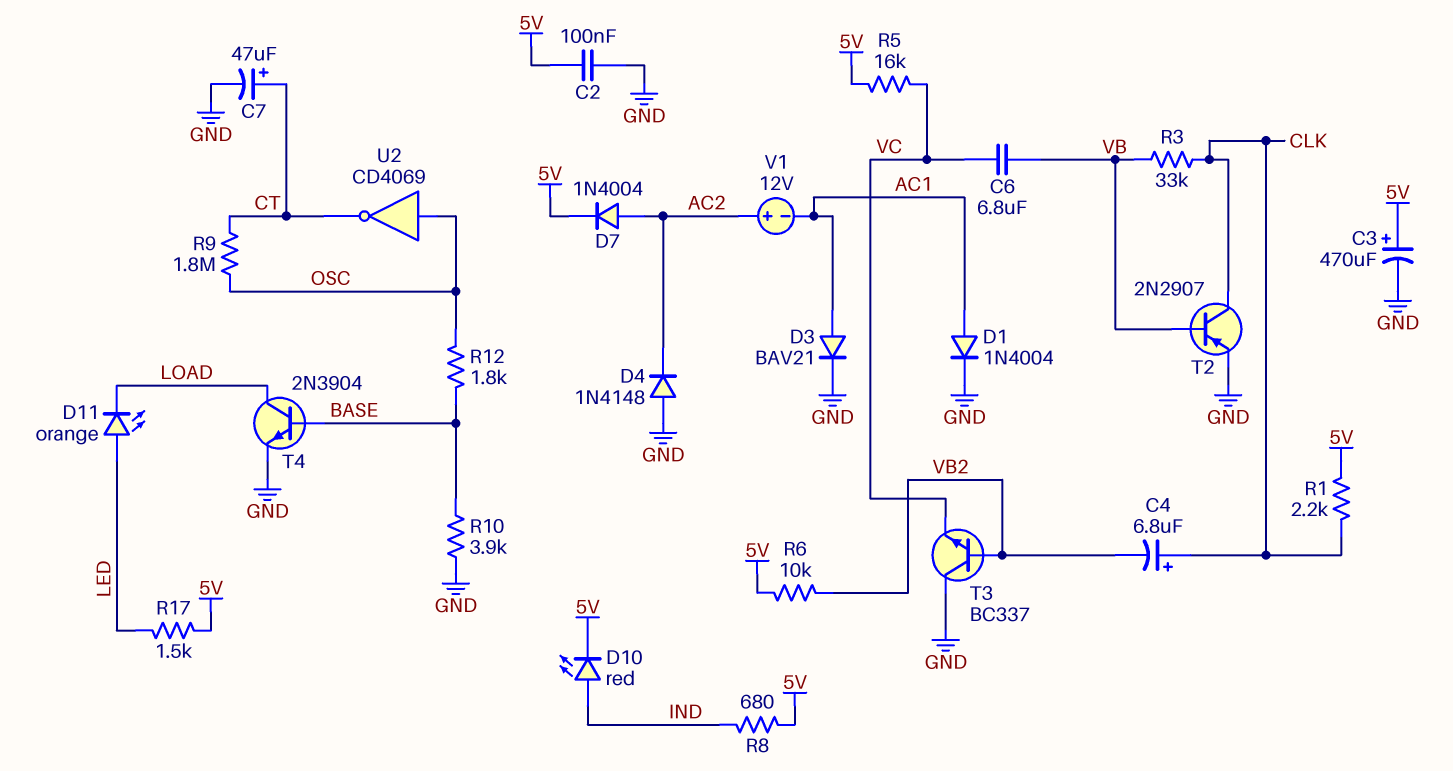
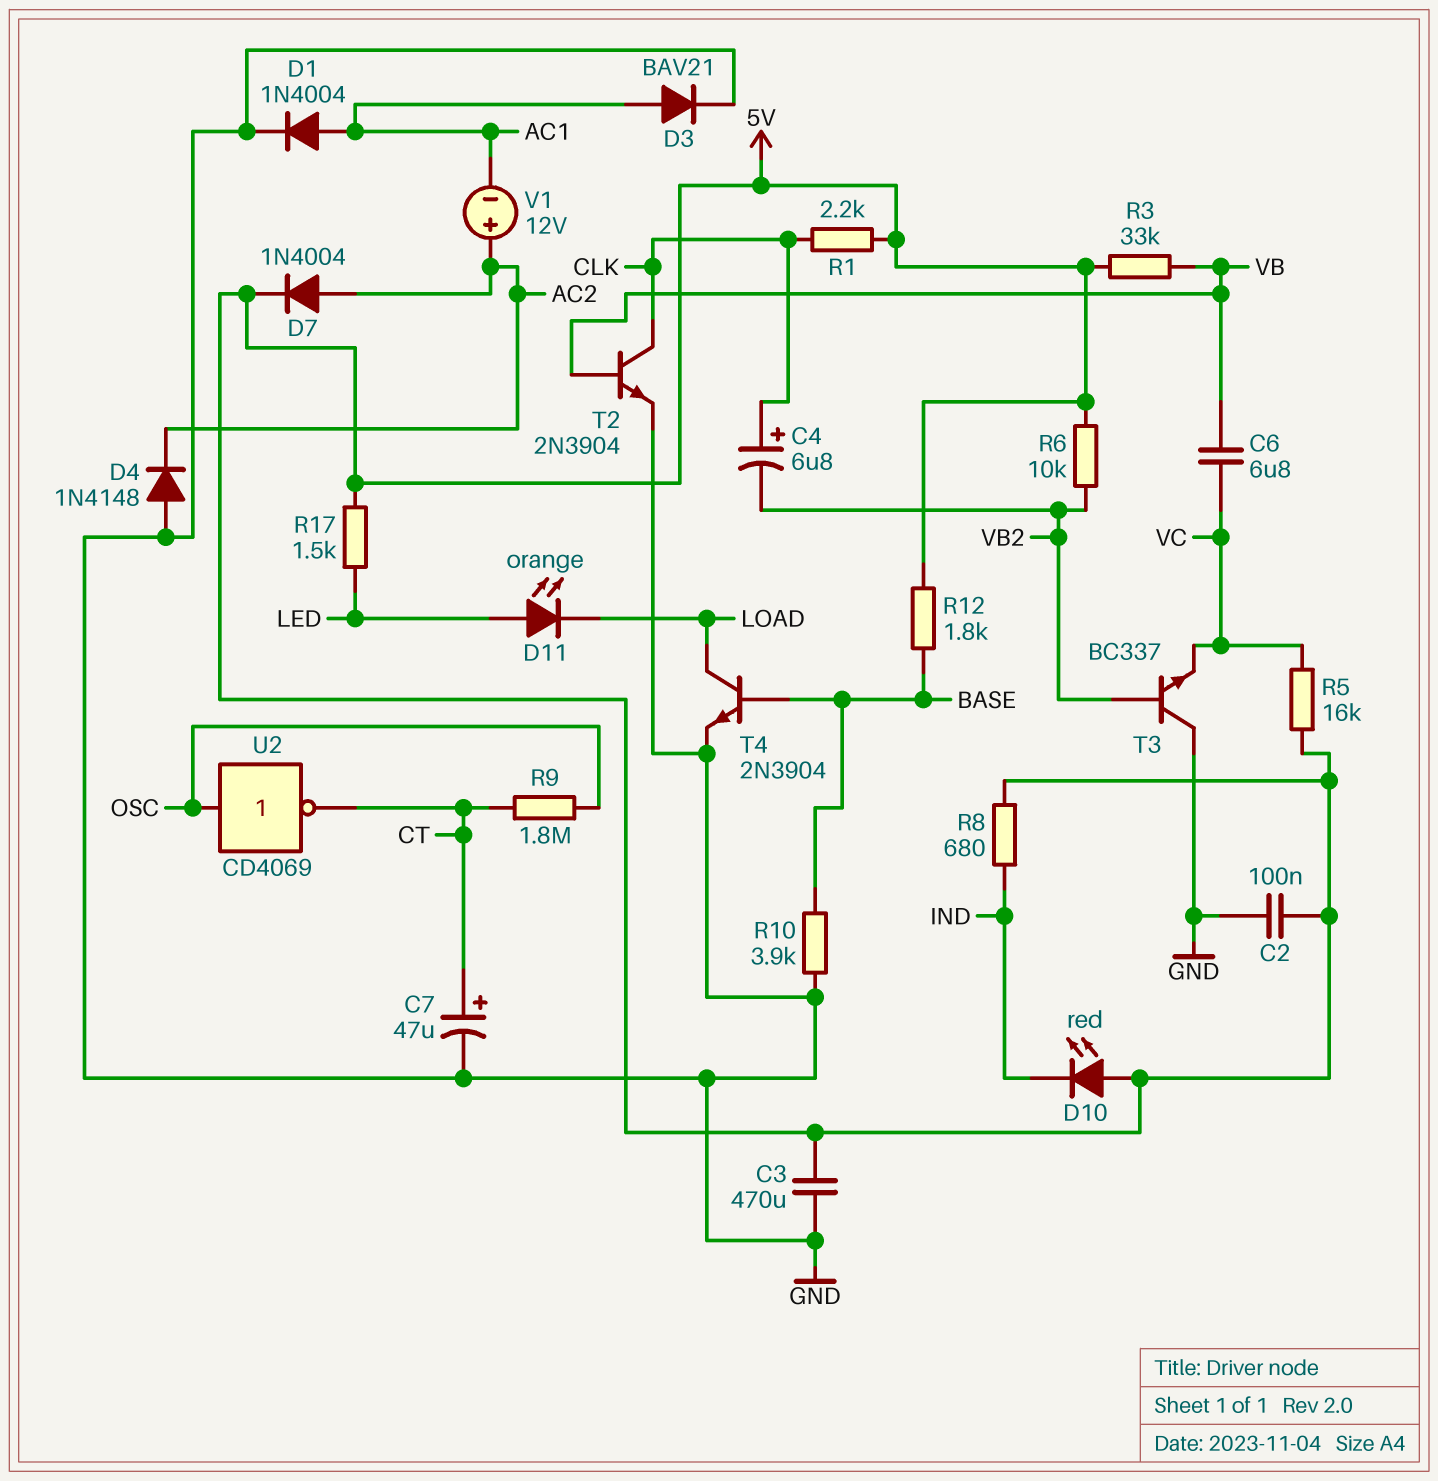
C3: 470uF (plus 5V, minus GND) -> 470uF (5V, GND)
D10: LED red (A IND, K 5V) -> LED red (A 5V, K IND)
R3: 33k (CLK, VB) -> 33k (5V, VB)
R12: 1.8k (BASE, OSC) -> 1.8k (5V, BASE)
T2: PNP 2N2907 (B VB, C CLK, E GND) -> NPN 2N3904 (B VB, C CLK, E GND)

